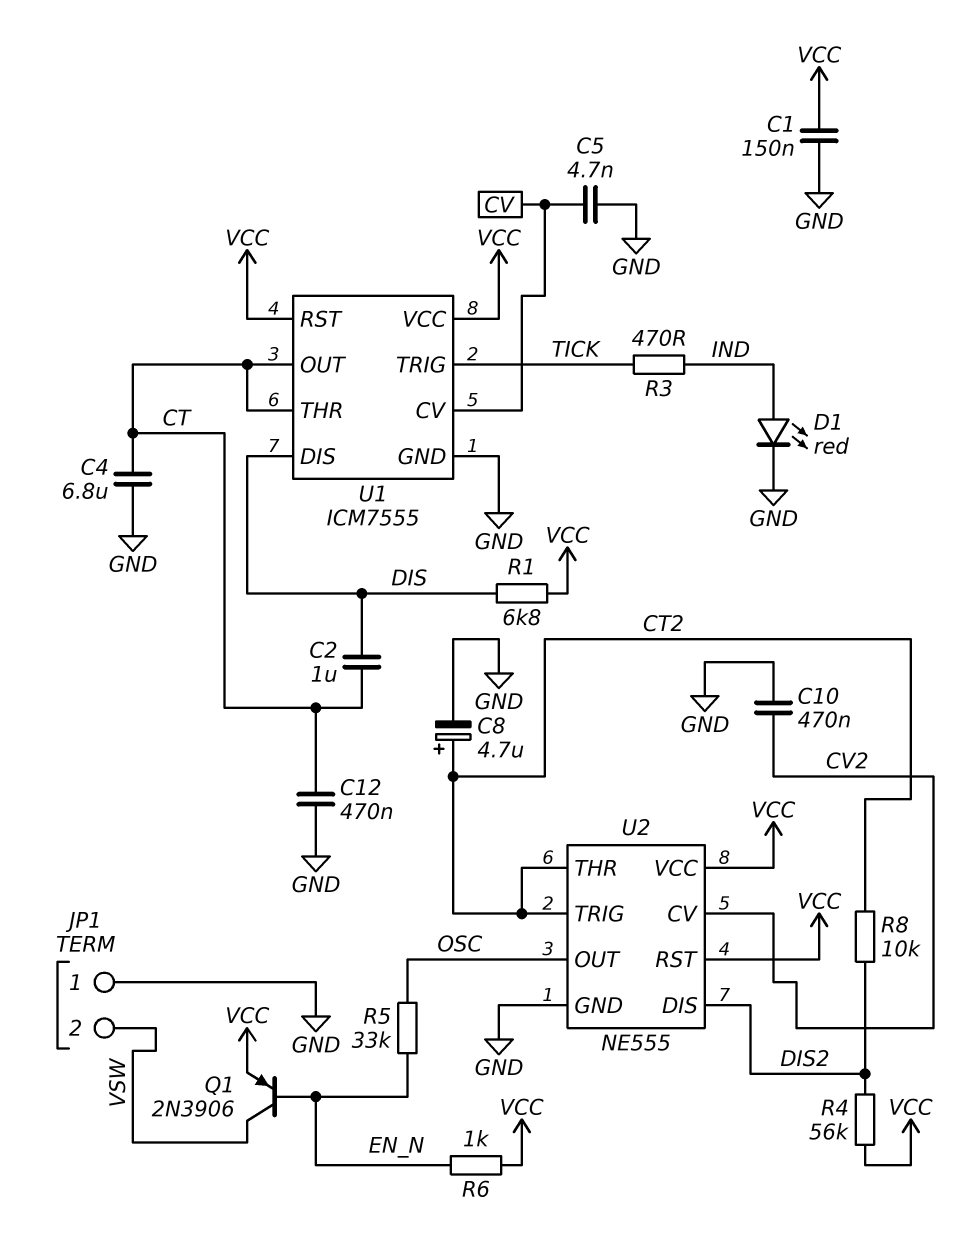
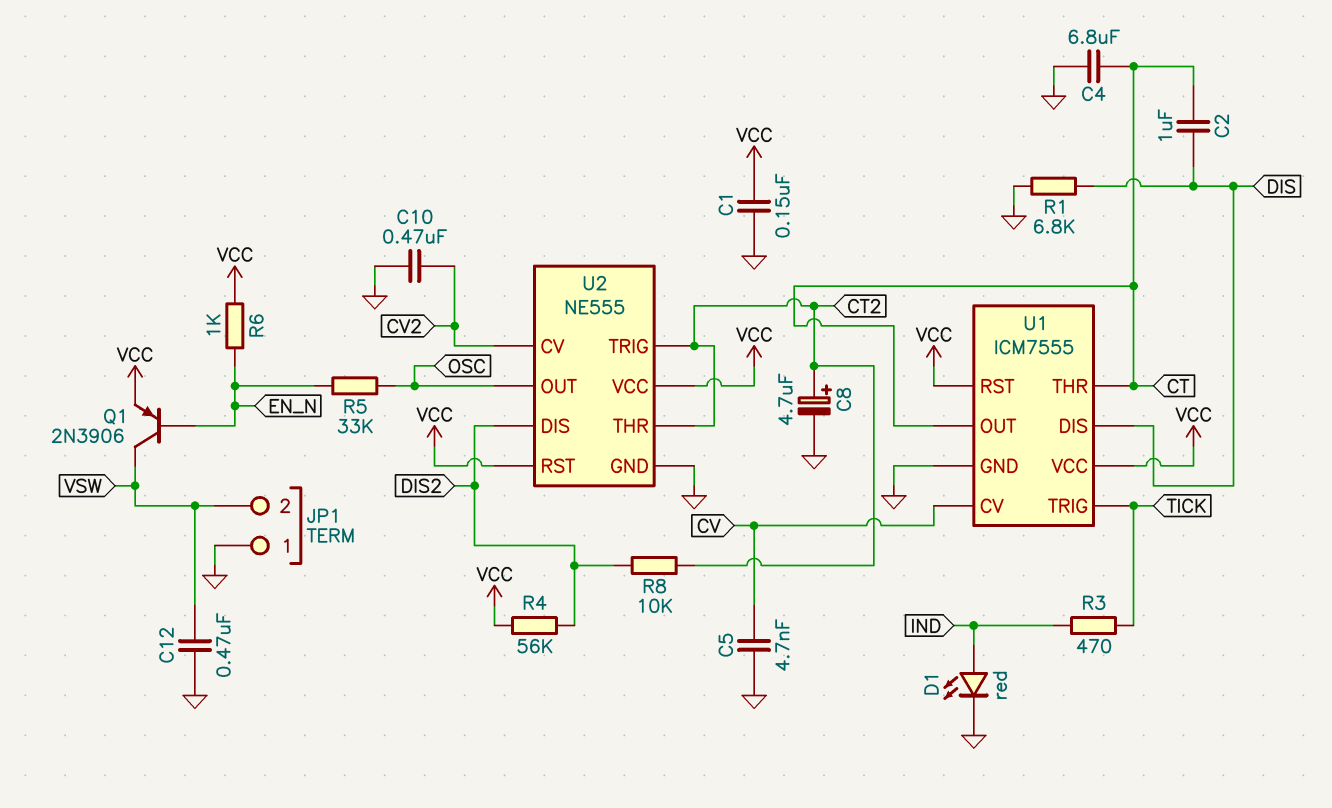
C12: 470nF (CT, GND) -> 470nF (GND, VSW)
R1: 6.8k (DIS, VCC) -> 6.8k (DIS, GND)

